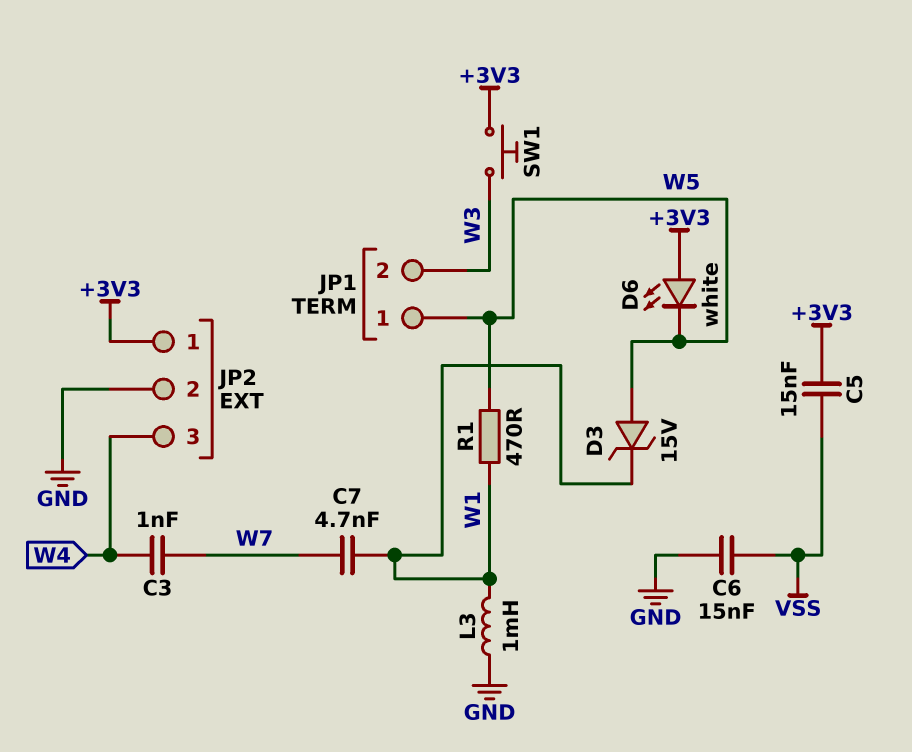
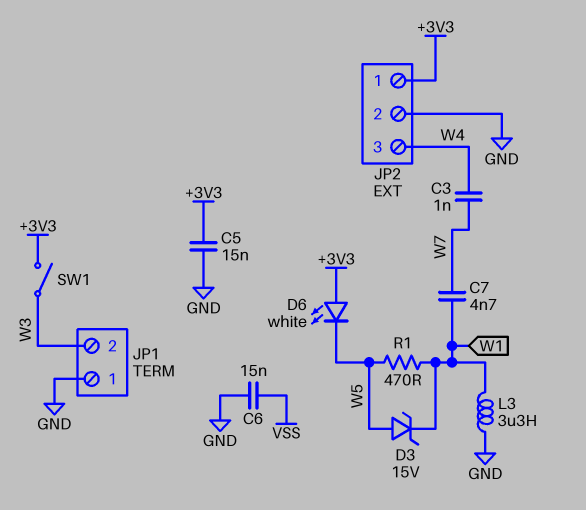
C5: 15nF (+3V3, VSS) -> 15nF (+3V3, GND)
JP1 pin 1: W5 -> GND
L3: 1mH (GND, W1) -> 3.3uH (GND, W1)
SW1: button (+3V3, W3) -> switch (+3V3, W3)

